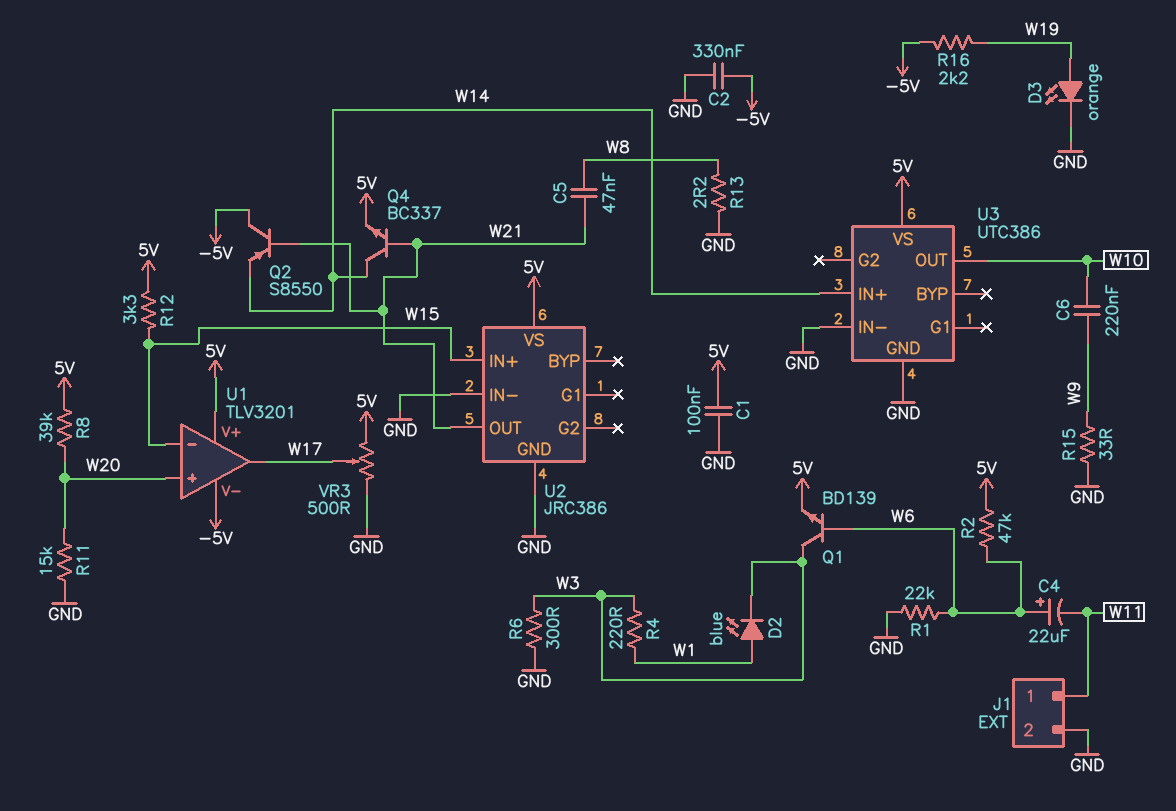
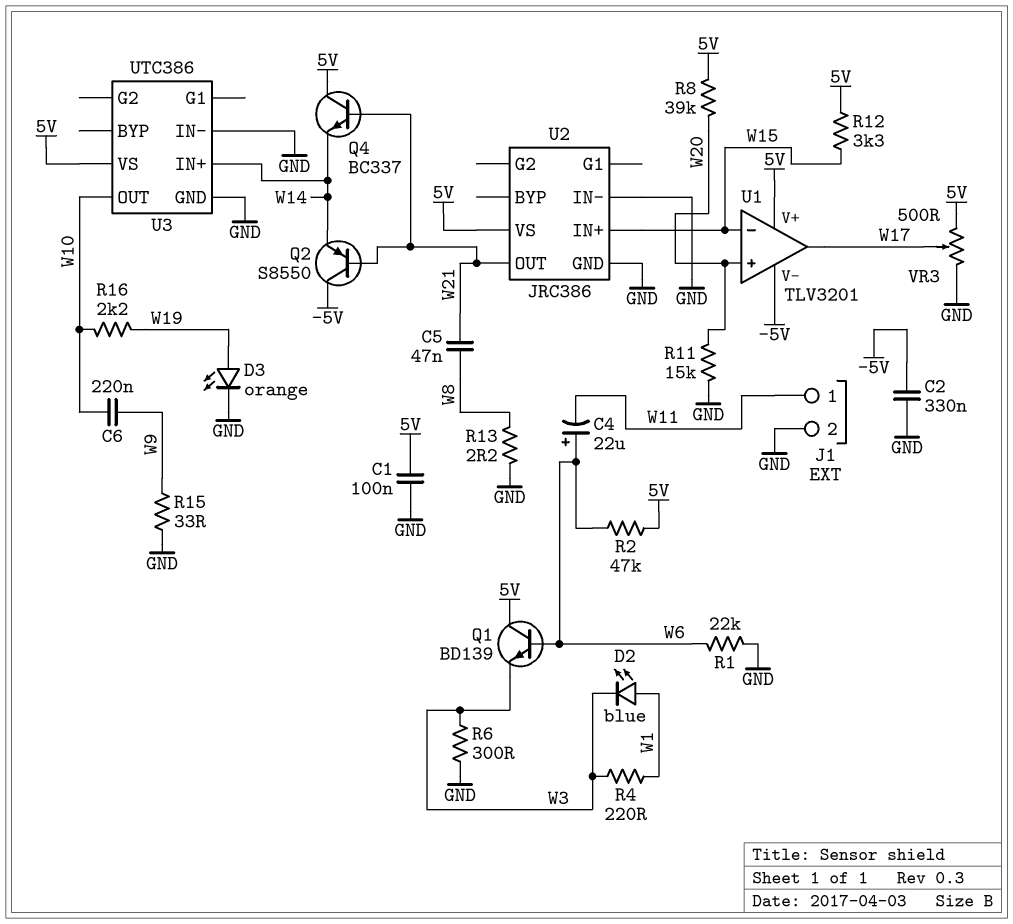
Q1: NPN BD139 (B W6, C W3, E 5V) -> NPN BD139 (B W6, C 5V, E W3)
Q4: NPN BC337 (B W21, C W14, E 5V) -> NPN BC337 (B W21, C 5V, E W14)
R16: 2.2k (-5V, W19) -> 2.2k (W10, W19)

